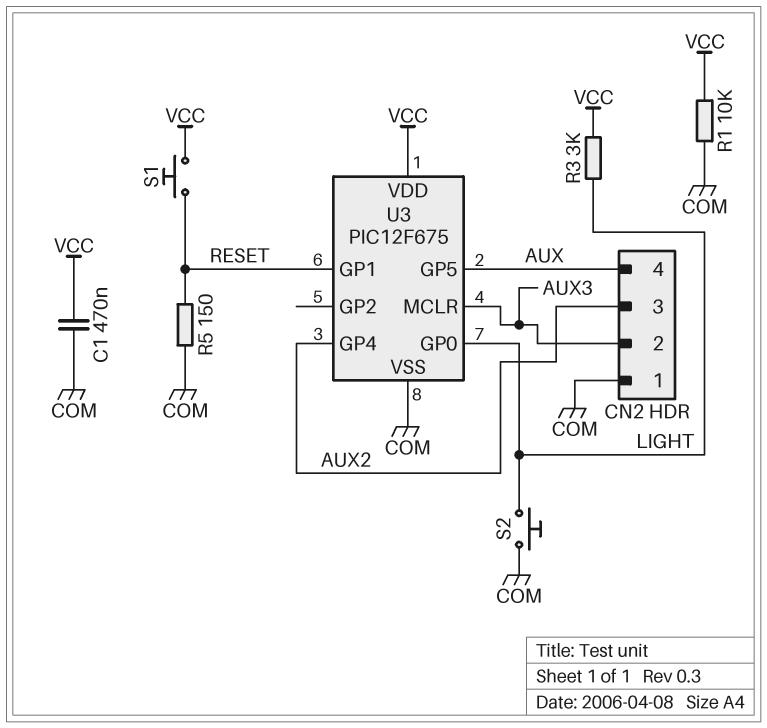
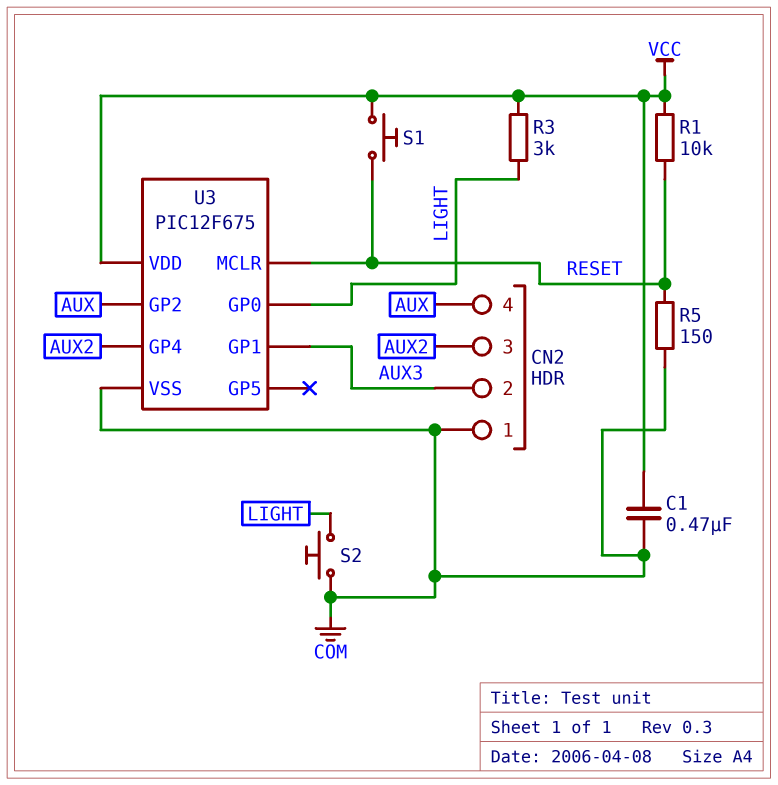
R1: 10k (COM, VCC) -> 10k (RESET, VCC)
U3 pin GP1: RESET -> AUX3
U3 pin GP2: none -> AUX
U3 pin GP5: AUX -> none
U3 pin MCLR: AUX3 -> RESET

